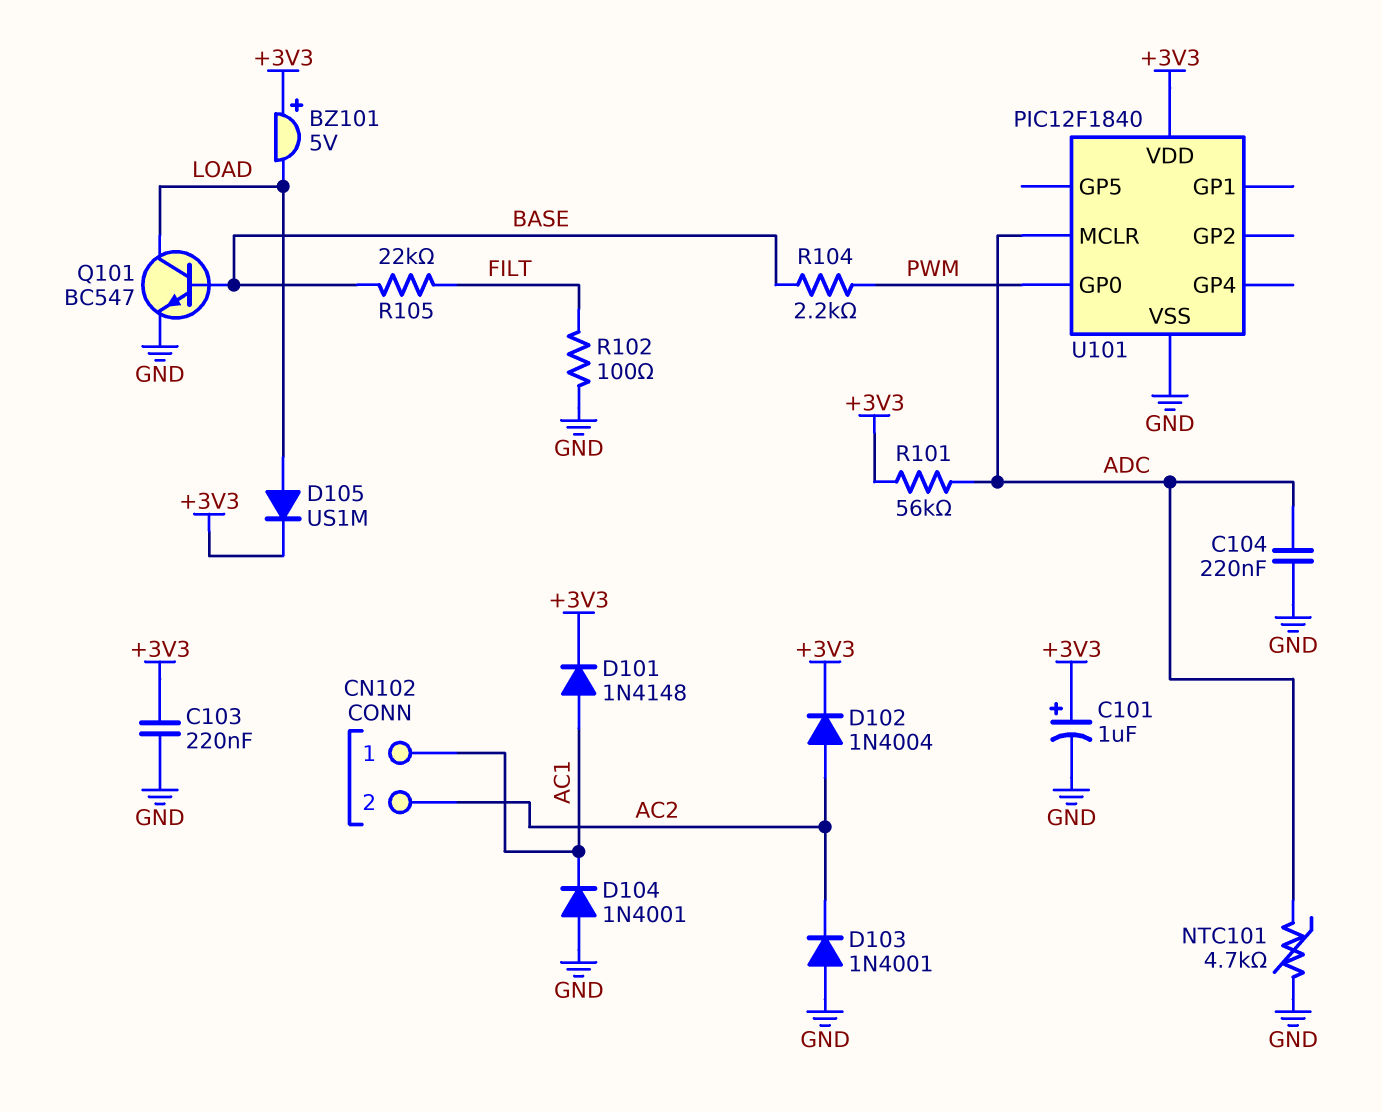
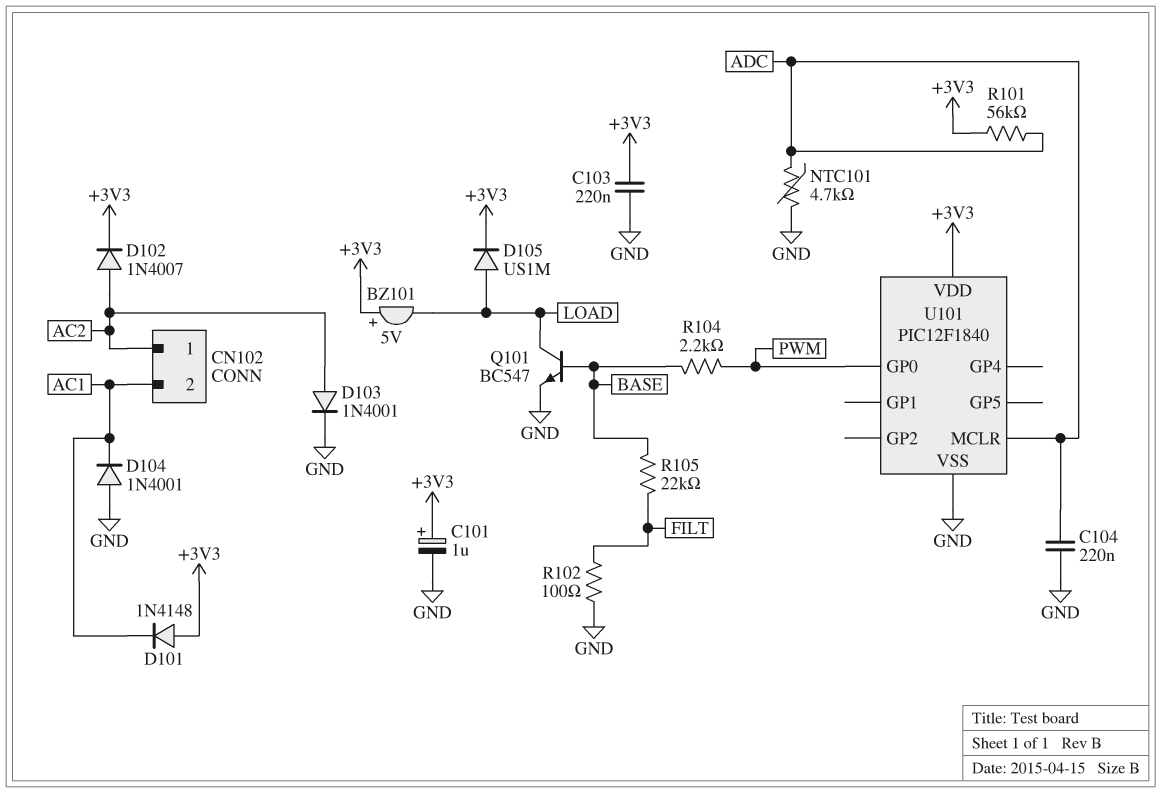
CN102 pin 1: AC1 -> AC2
CN102 pin 2: AC2 -> AC1
D101: diode 1N4148 (A AC1, K +3V3) -> diode 1N4148 (A +3V3, K AC1)
D102: diode 1N4004 (A AC2, K +3V3) -> diode 1N4007 (A AC2, K +3V3)
D103: diode 1N4001 (A GND, K AC2) -> diode 1N4001 (A AC2, K GND)

